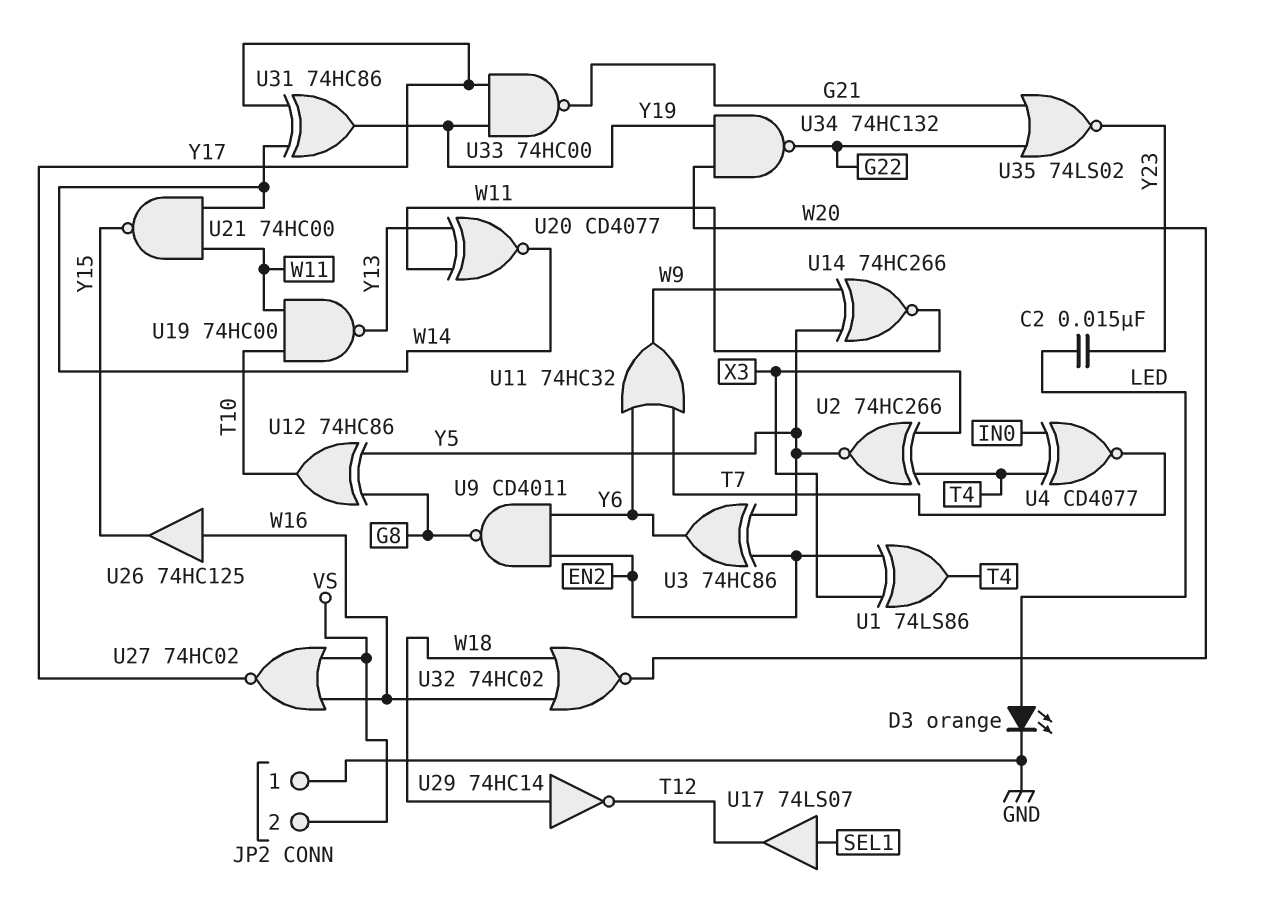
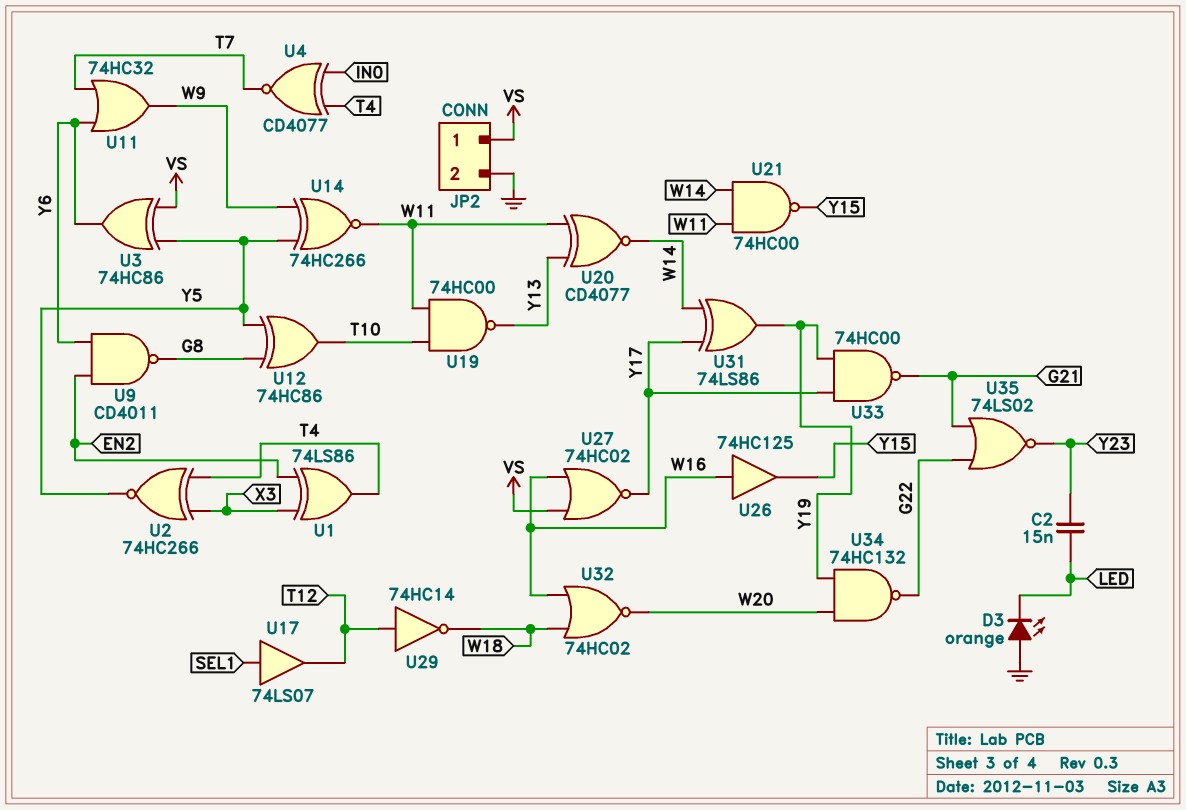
D3: LED orange (A LED, K GND) -> LED orange (A GND, K LED)
JP2 pin 1: GND -> VS
JP2 pin 2: VS -> GND
U3: XOR 74HC86 (in EN2, in Y5, out Y6) -> XOR 74HC86 (in VS, in Y5, out Y6)
U29: NOT 74HC14 (in W18, out T12) -> NOT 74HC14 (in T12, out W18)
U31: XOR 74HC86 (in W14, in Y17, out Y19) -> XOR 74LS86 (in W14, in Y17, out Y19)

